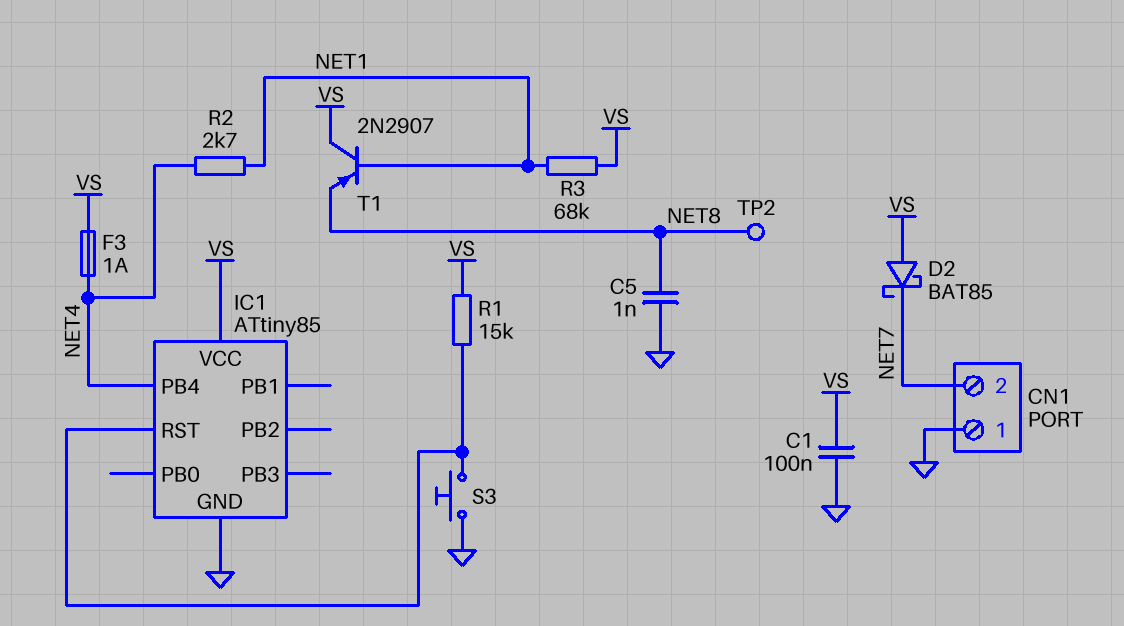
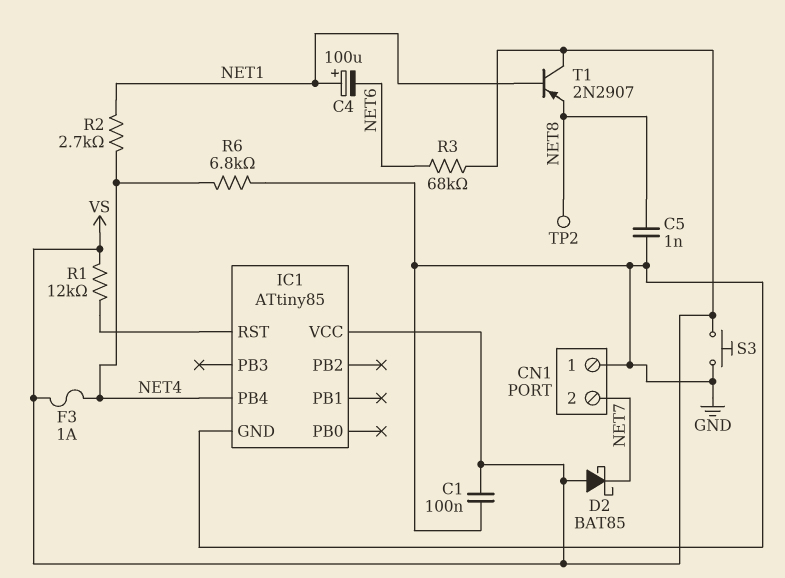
C4: none -> 100uF (plus NET1, minus NET6)
R1: 15k (IC1/RST, VS) -> 12k (IC1/RST, VS)
R3: 68k (NET1, VS) -> 68k (NET6, VS)
R6: none -> 6.8k (GND, NET4)
S3: button (GND, IC1/RST) -> button (GND, VS)

